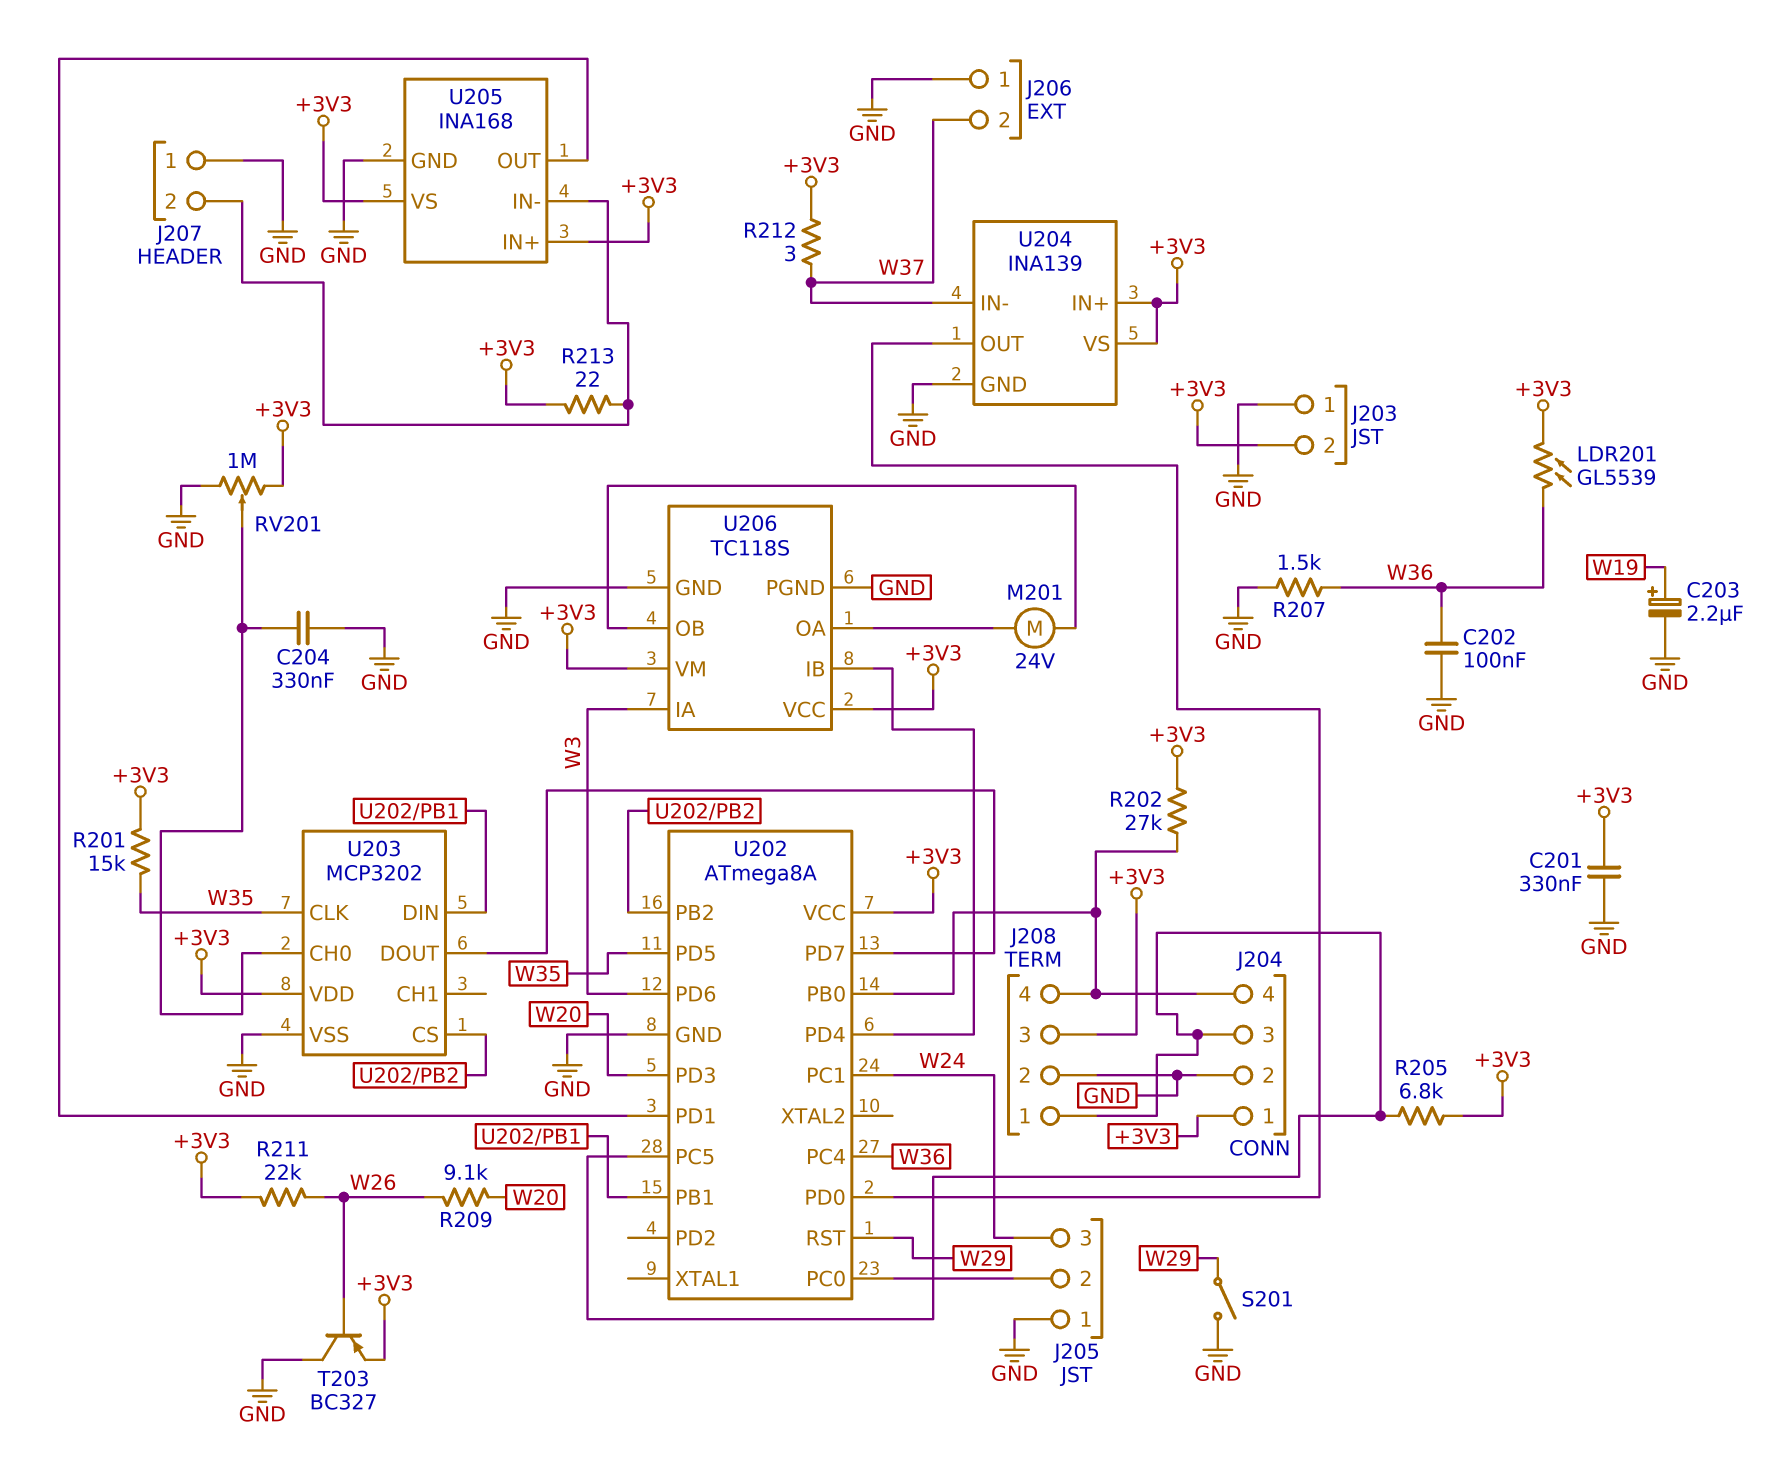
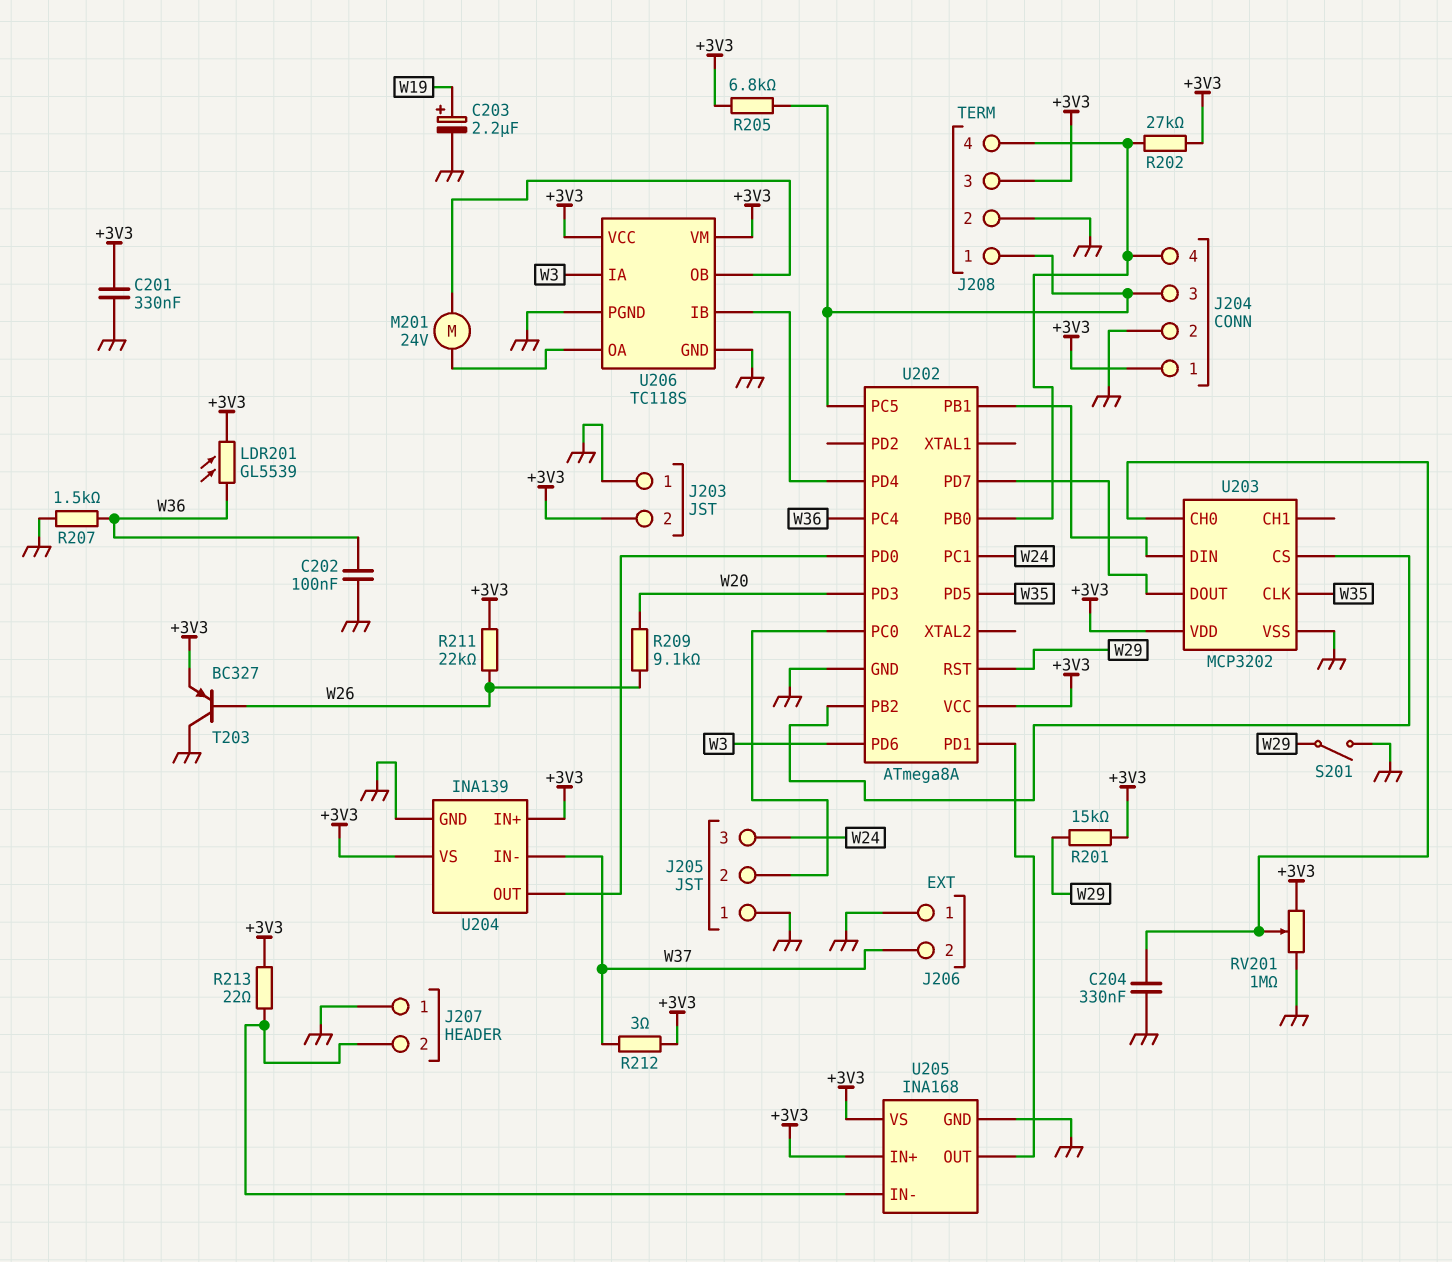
R201: 15k (+3V3, W35) -> 15k (+3V3, W29)

